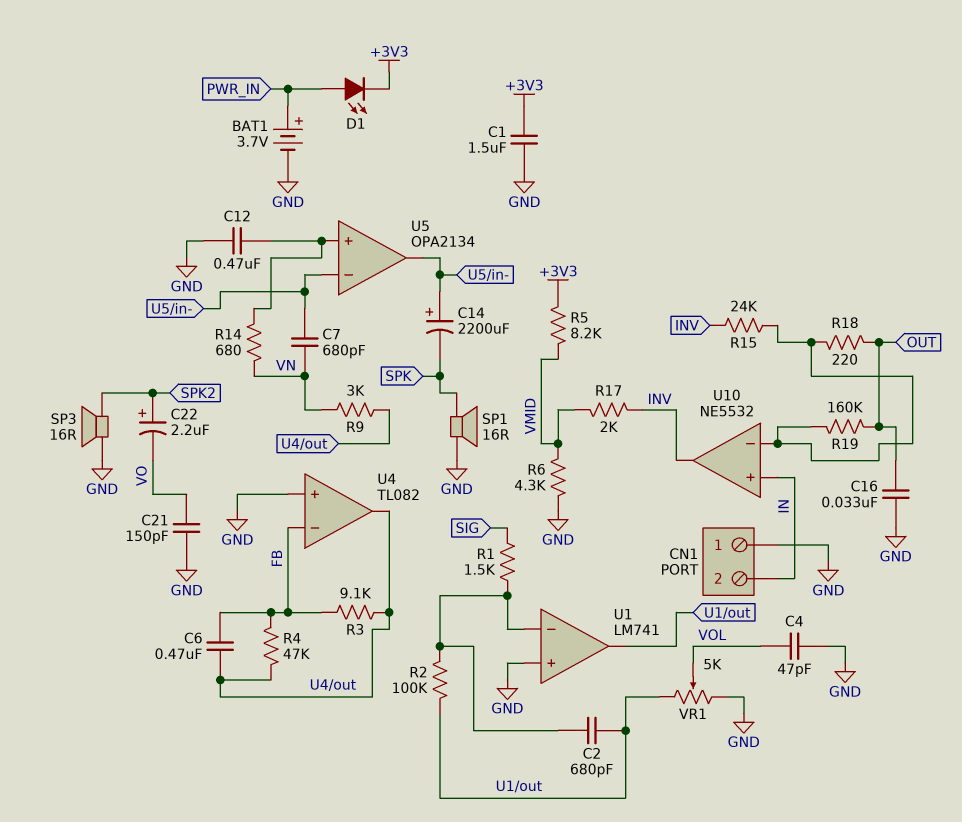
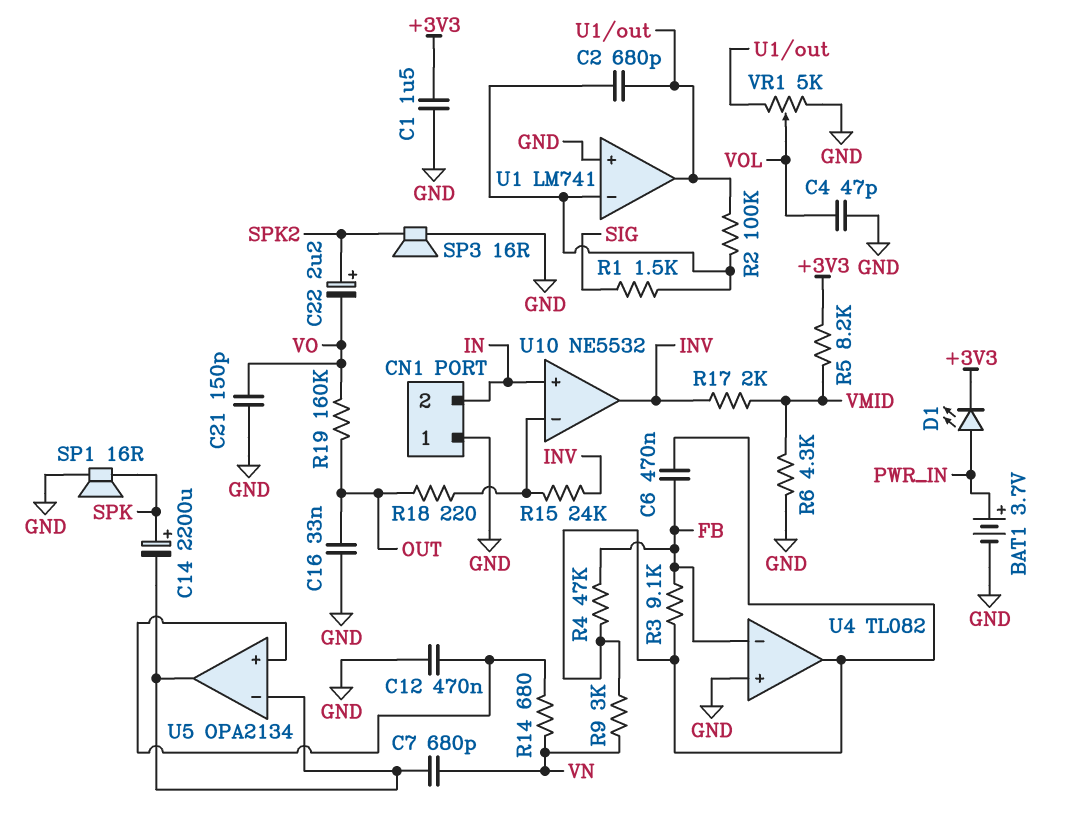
C14: 2200uF (plus U5/in-, minus SPK) -> 2200uF (plus SPK, minus U5/in-)
R19: 160k (OUT, U10/in-) -> 160k (OUT, VO)

